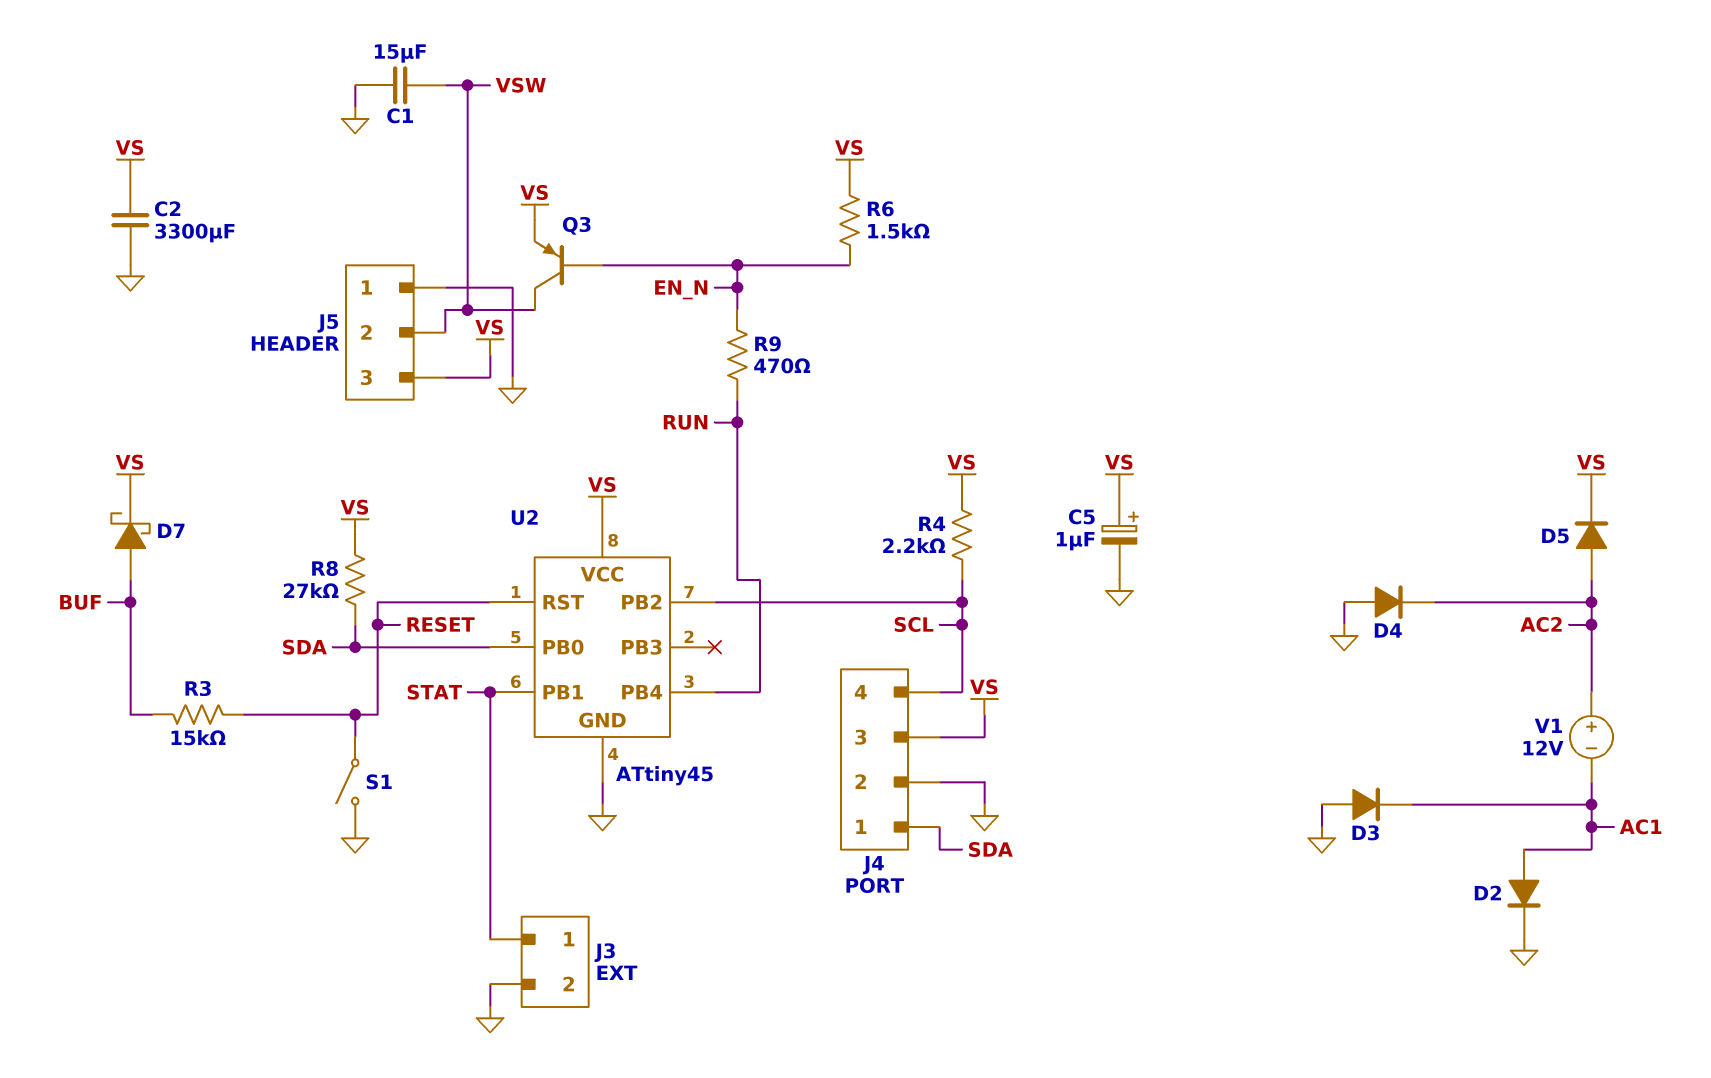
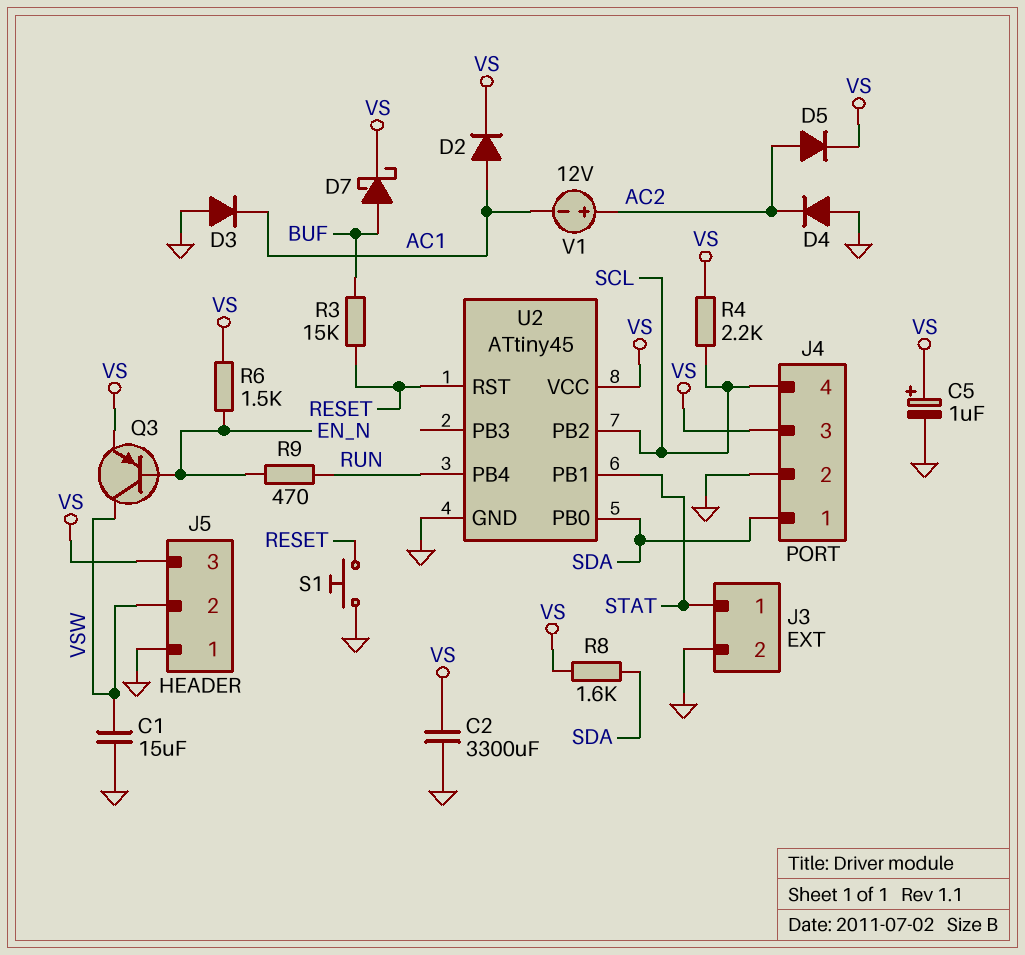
D2: diode (A AC1, K GND) -> diode (A AC1, K VS)
R8: 27k (SDA, VS) -> 1.6k (SDA, VS)
S1: switch (GND, RESET) -> button (GND, RESET)

